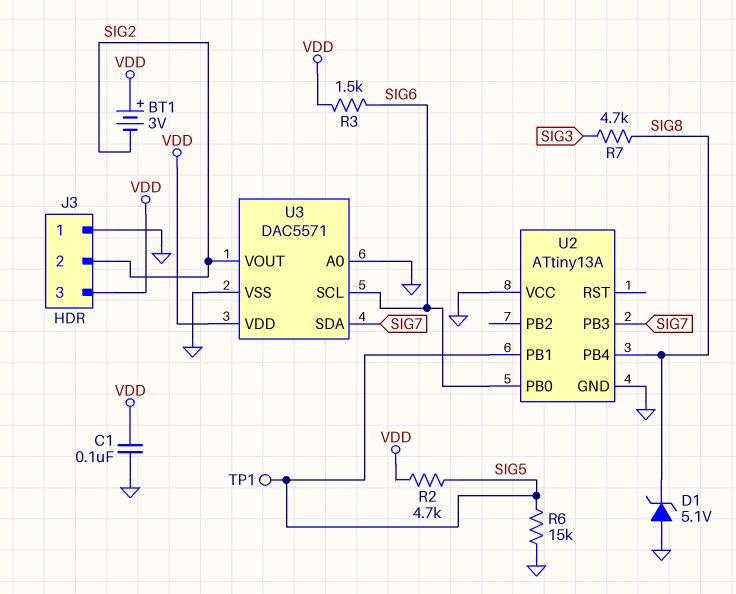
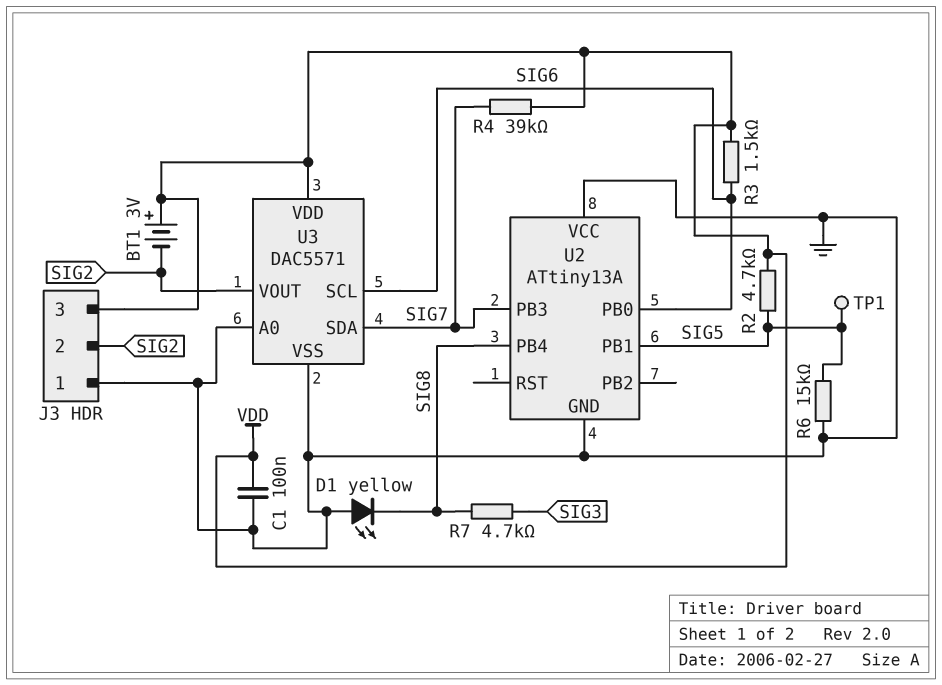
D1: zener 5.1V (A GND, K SIG8) -> LED yellow (A GND, K SIG8)
R4: none -> 39k (SIG7, VDD)

